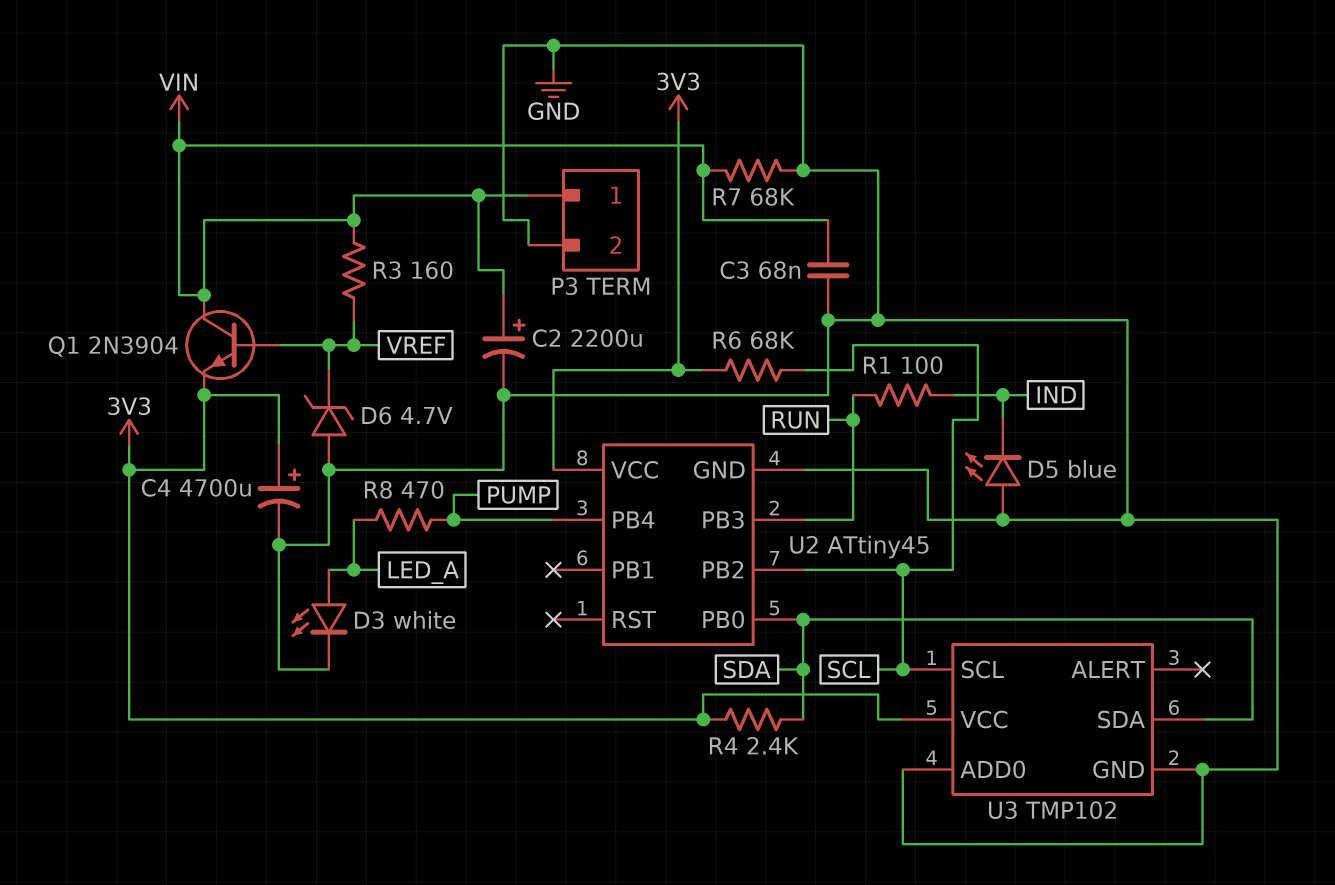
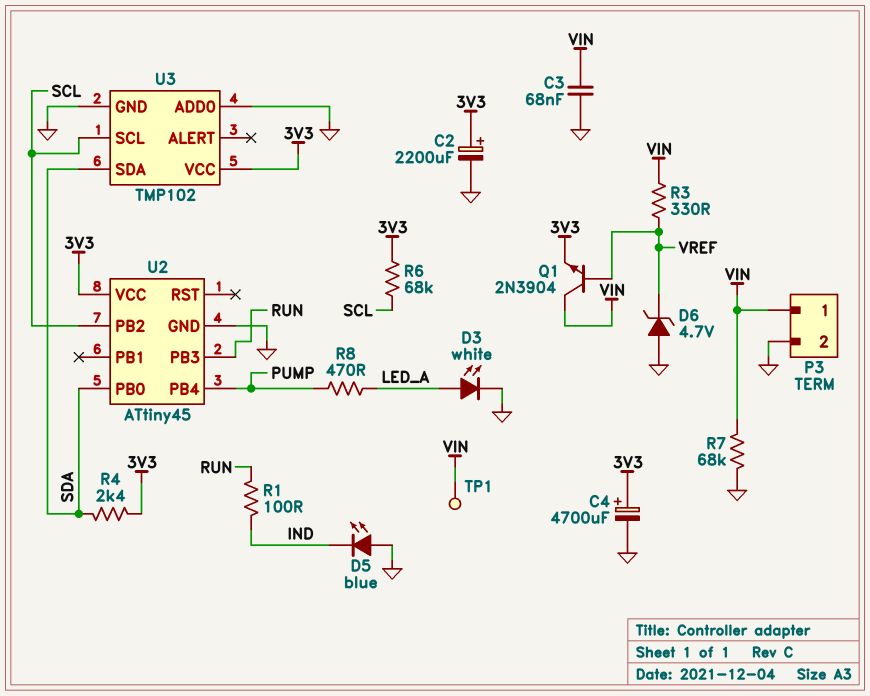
C2: 2200uF (plus VIN, minus GND) -> 2200uF (plus 3V3, minus GND)
R3: 160 (VIN, VREF) -> 330 (VIN, VREF)
TP1: none -> test point (VIN)

